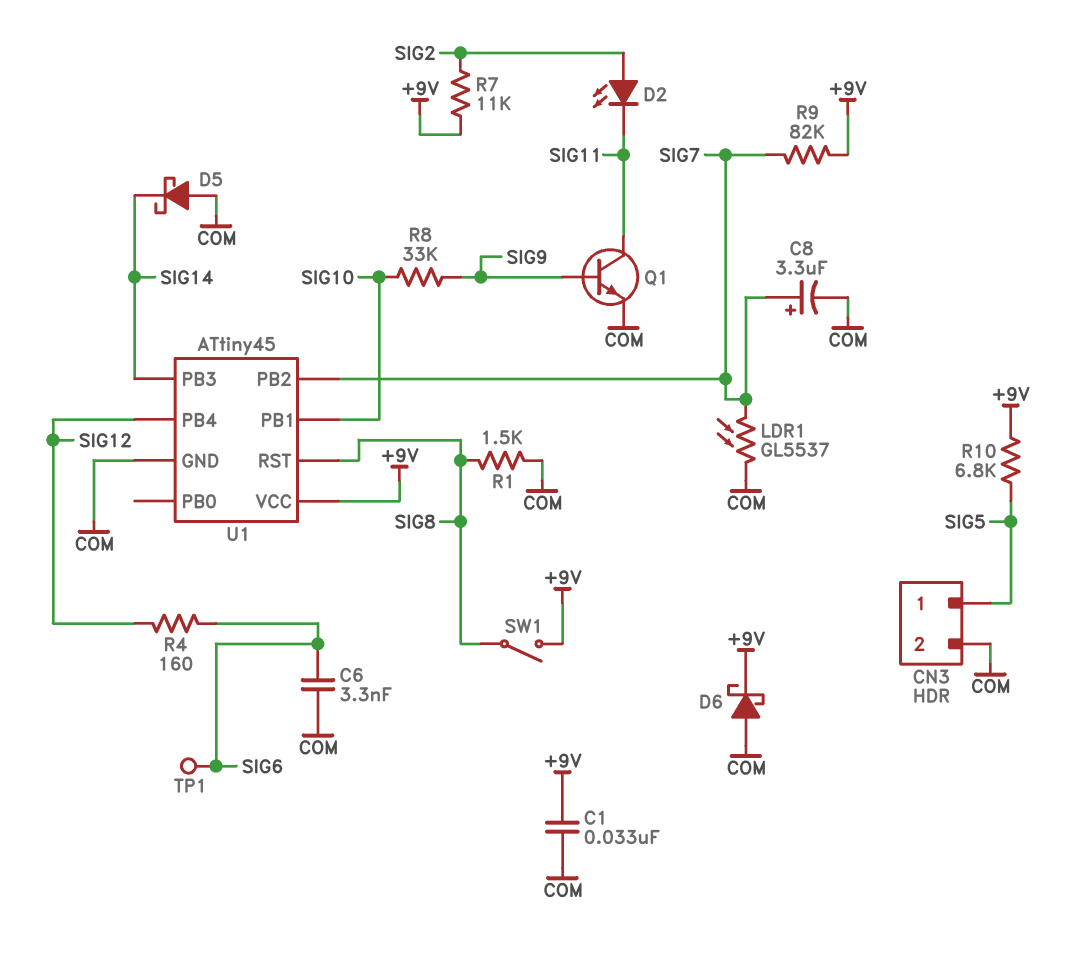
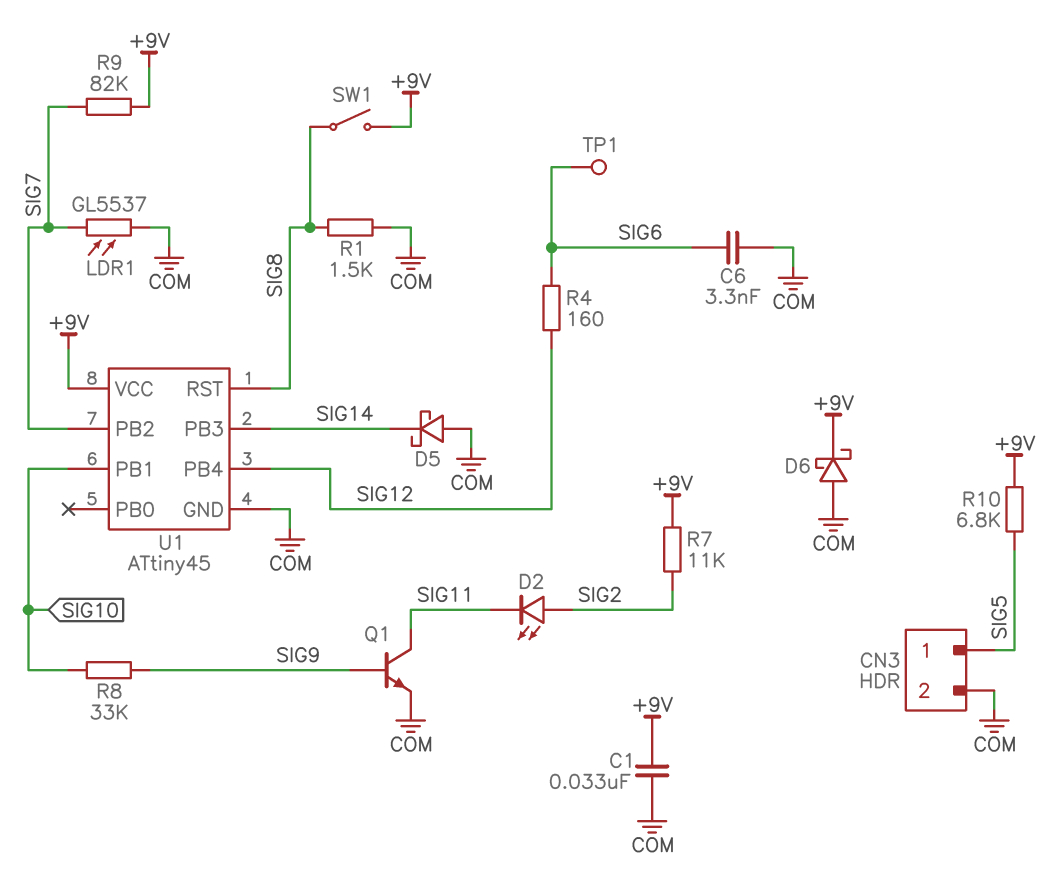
C8: 3.3uF (plus SIG7, minus COM) -> none

